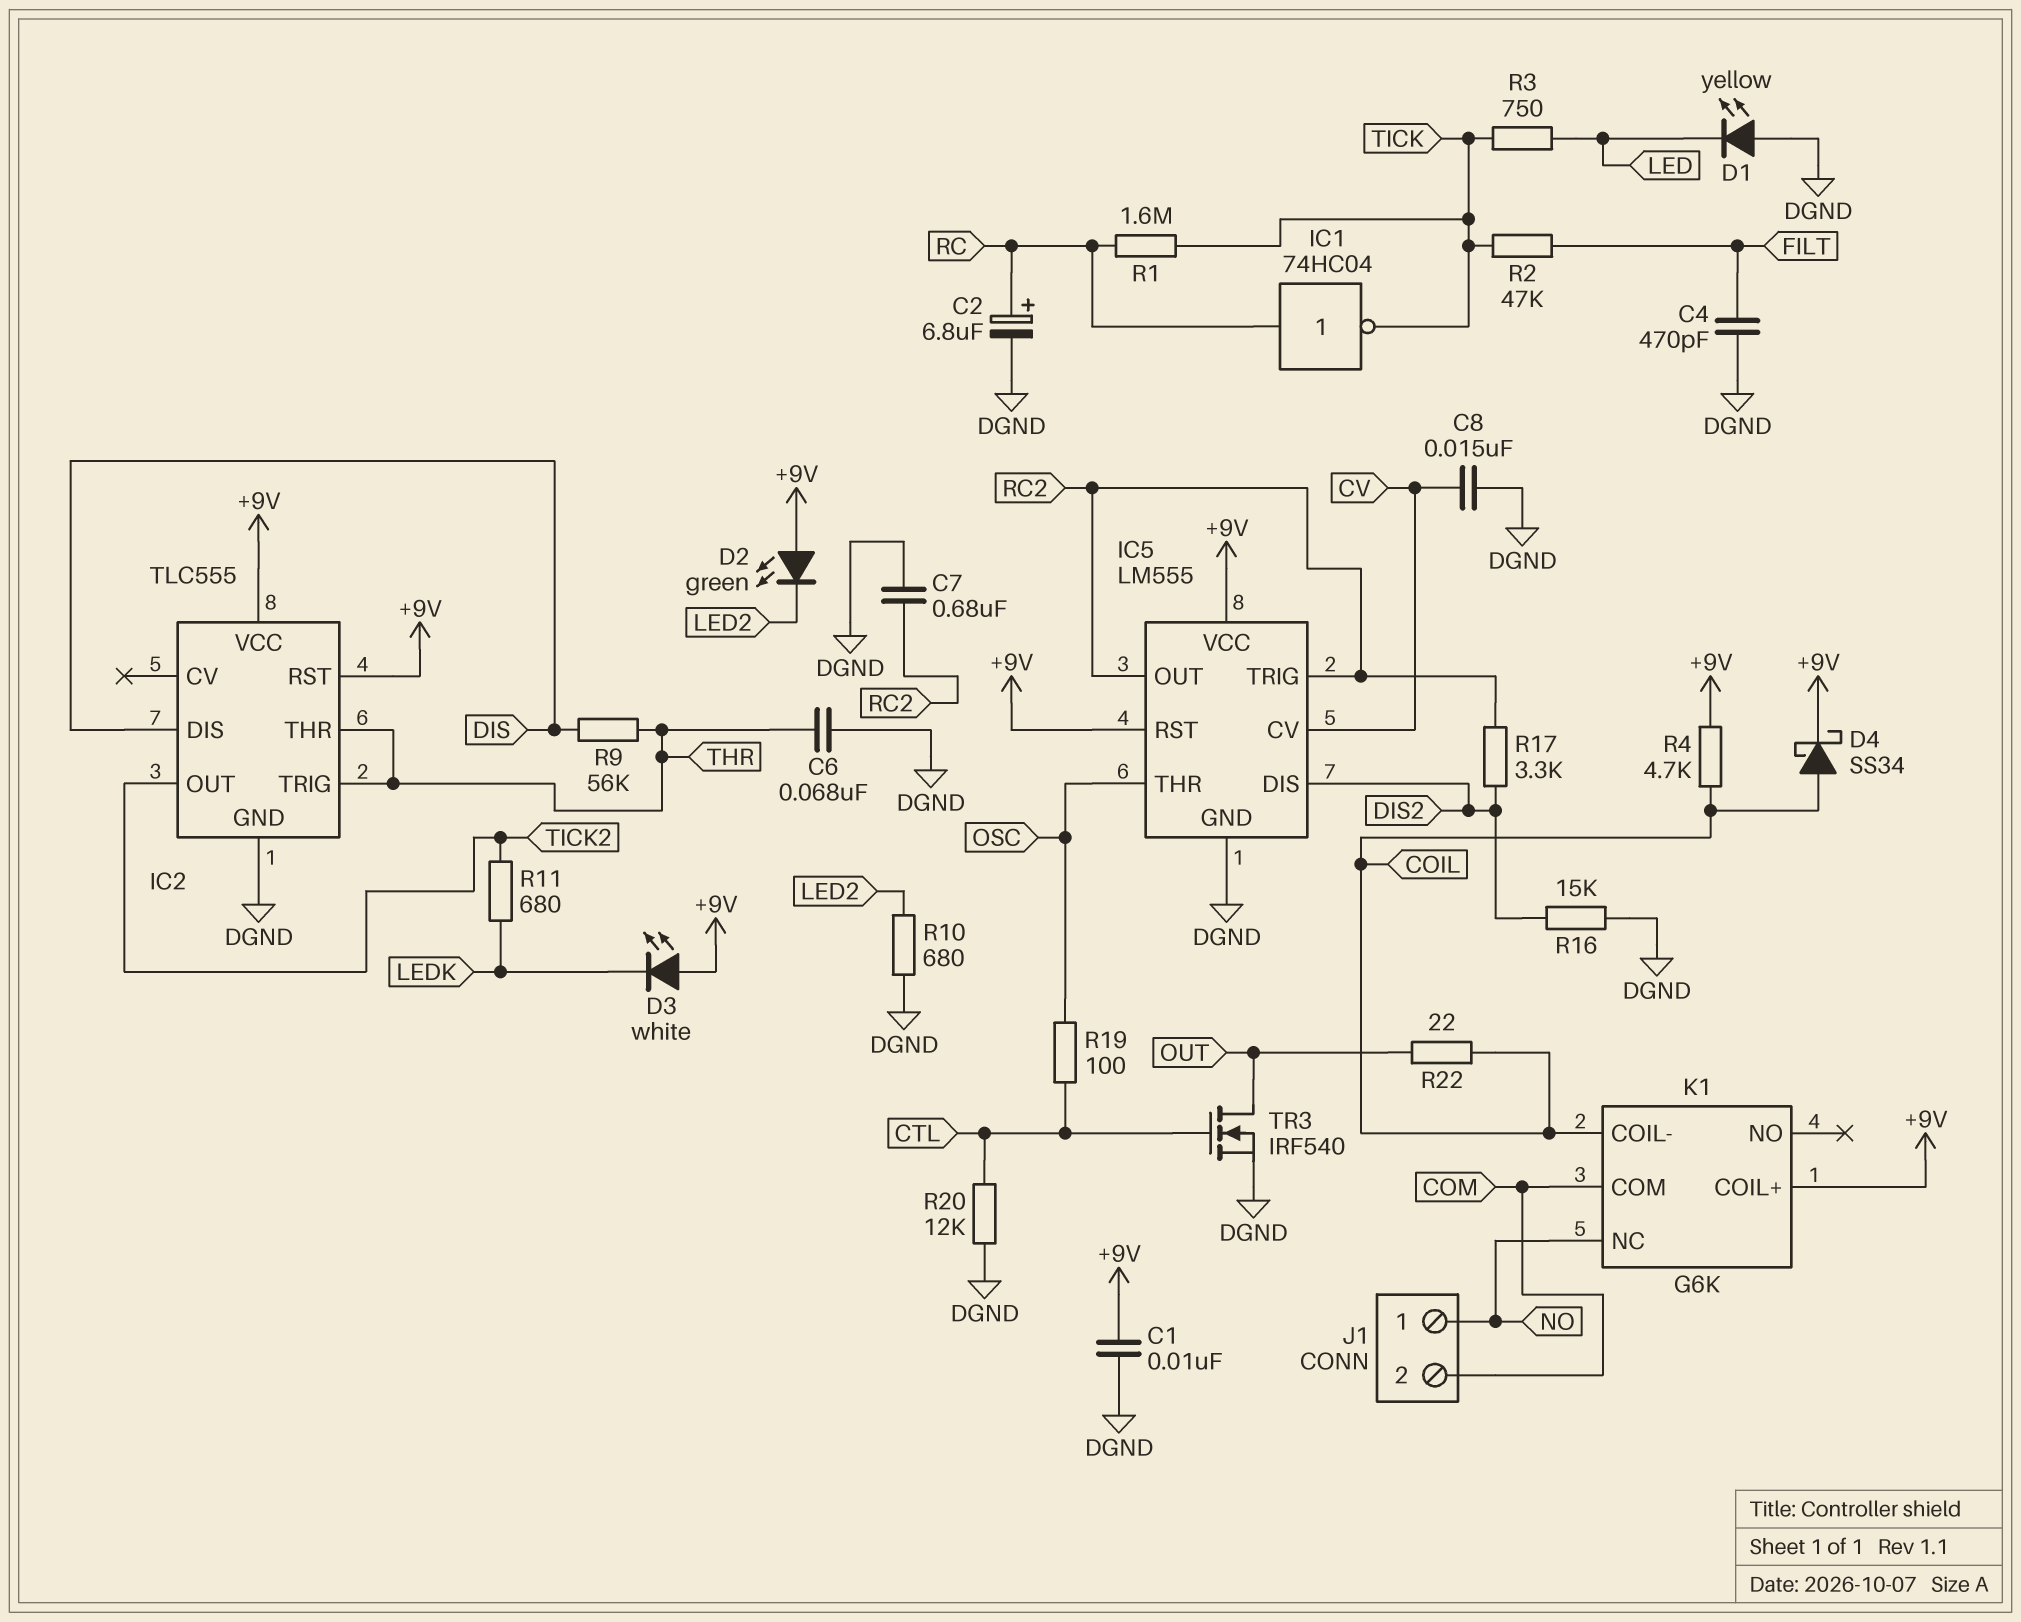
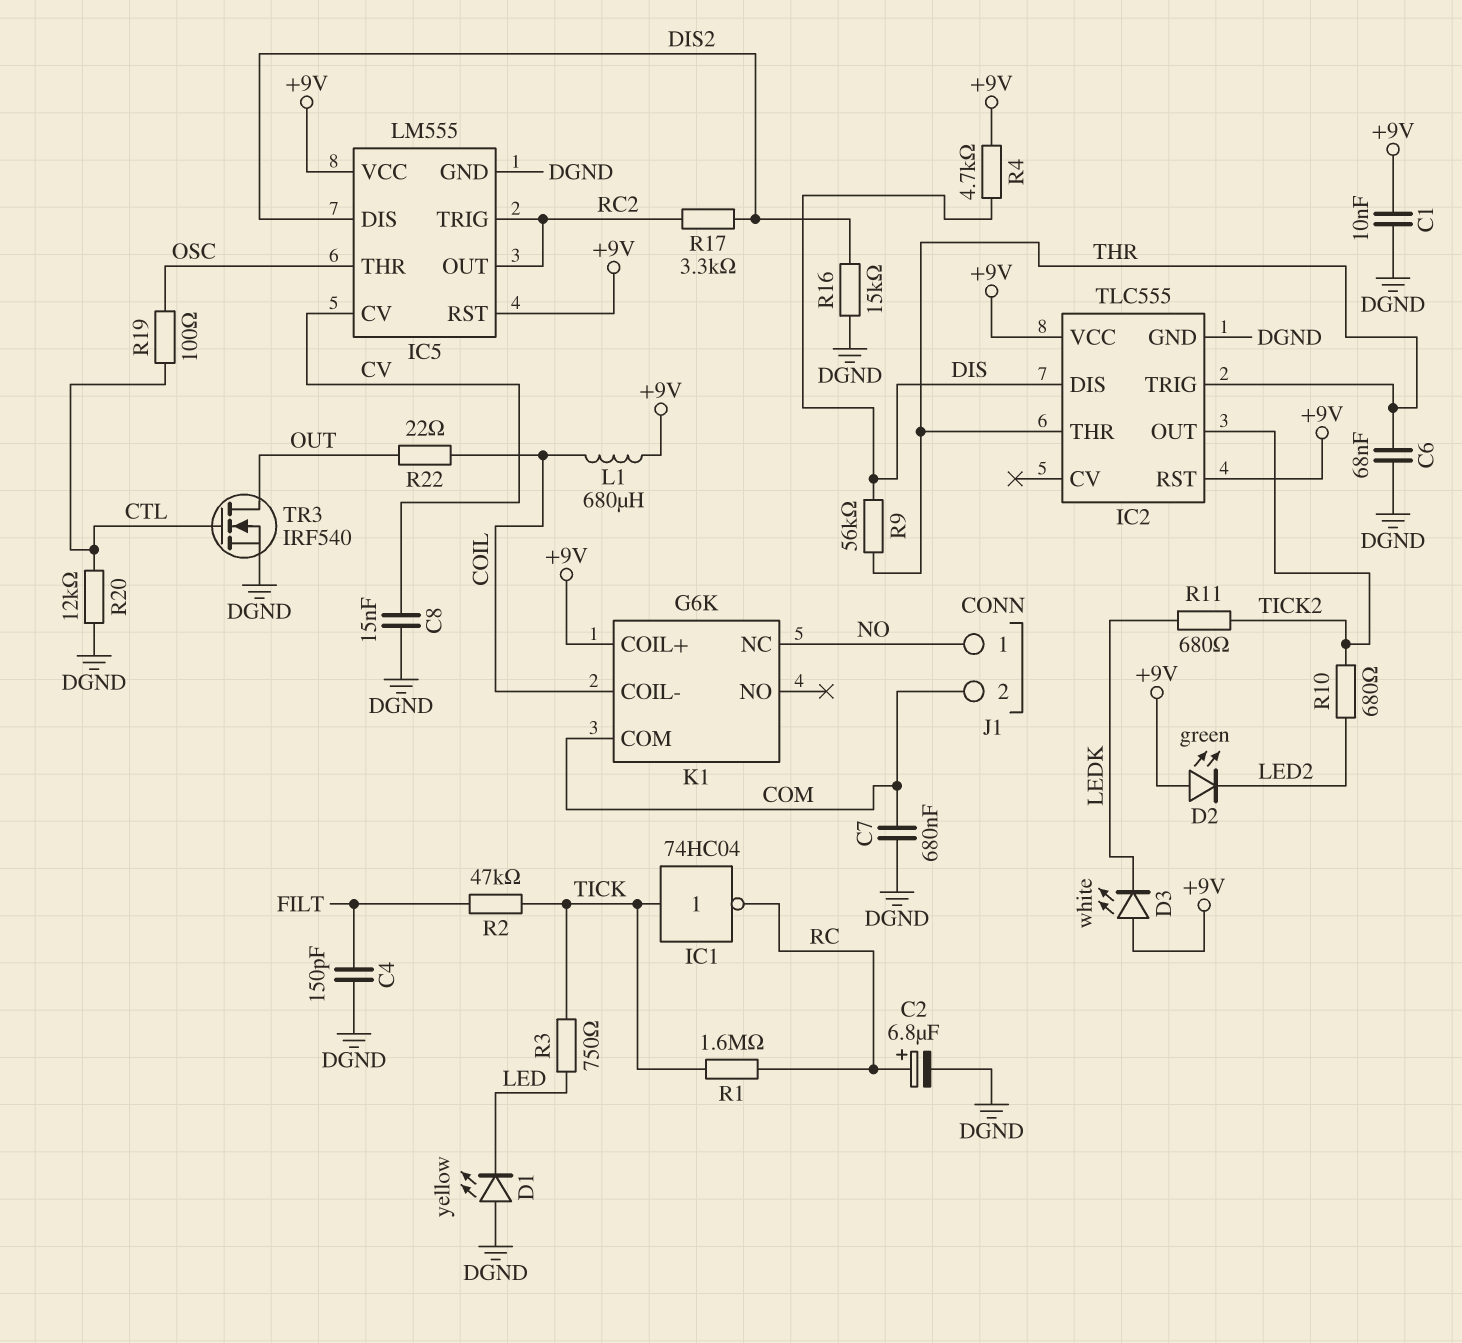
C4: 470pF (DGND, FILT) -> 150pF (DGND, FILT)
C7: 680nF (DGND, RC2) -> 680nF (COM, DGND)
D4: schottky SS34 (A COIL, K +9V) -> none
IC1: NOT 74HC04 (in RC, out TICK) -> NOT 74HC04 (in TICK, out RC)
L1: none -> 680uH (+9V, COIL)
R4: 4.7k (+9V, COIL) -> 4.7k (+9V, DIS)
R10: 680 (DGND, LED2) -> 680 (LED2, TICK2)

